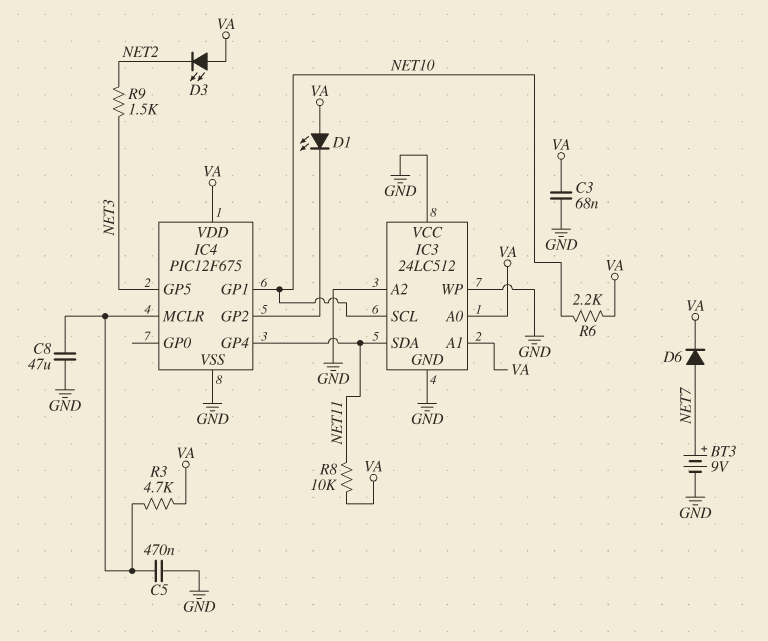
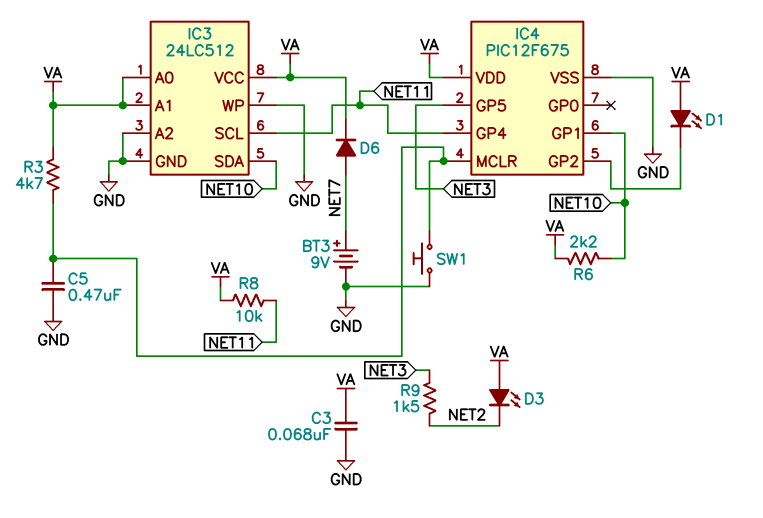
C8: 47uF (GND, IC4/MCLR) -> none
IC3 pin SCL: NET10 -> NET11
IC3 pin SDA: NET11 -> NET10
IC3 pin VCC: GND -> VA
SW1: none -> button (GND, IC4/MCLR)

